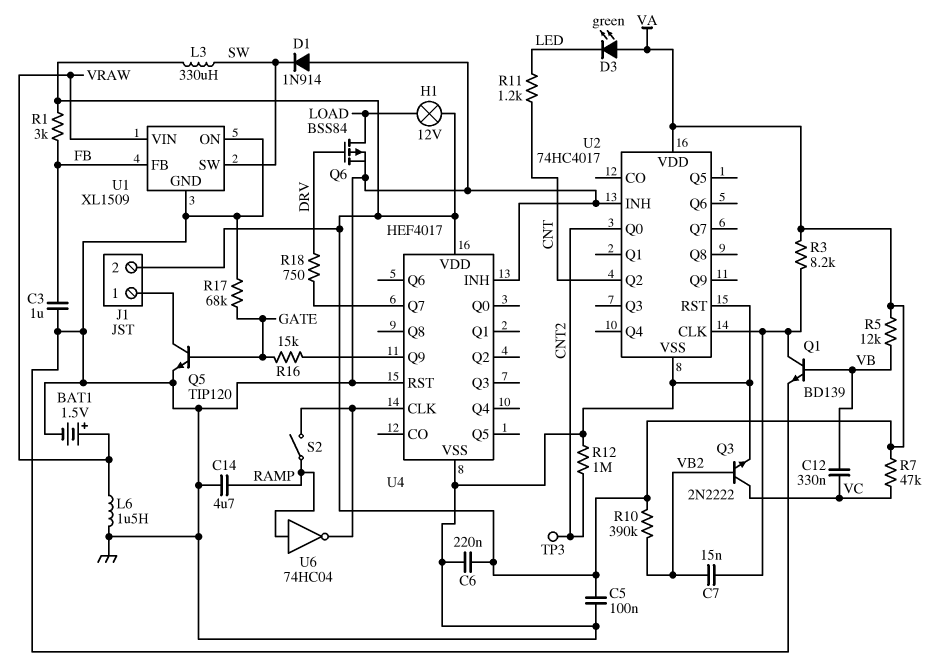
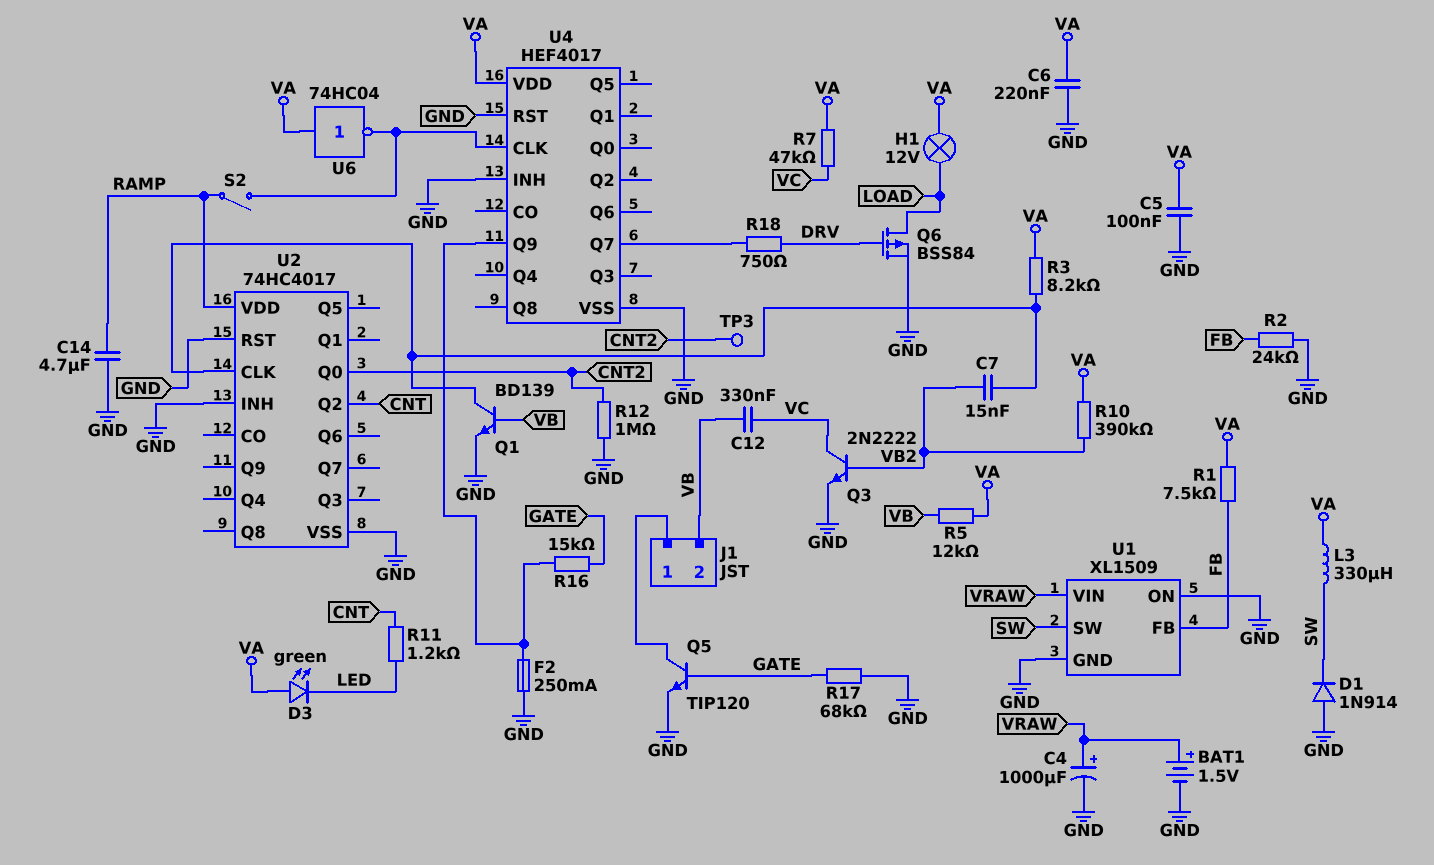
C3: 1uF (FB, GND) -> none
C4: none -> 1000uF (plus VRAW, minus GND)
F2: none -> 250mA (GND, U4/Q9)
J1 pin 2: VA -> VB
L6: 1.5uH (GND, VRAW) -> none
R1: 3k (FB, VA) -> 7.5k (FB, VA)
R2: none -> 24k (FB, GND)
U2 pin VDD: VA -> RAMP
U6: NOT 74HC04 (in RAMP, out U4/CLK) -> NOT 74HC04 (in VA, out U4/CLK)

